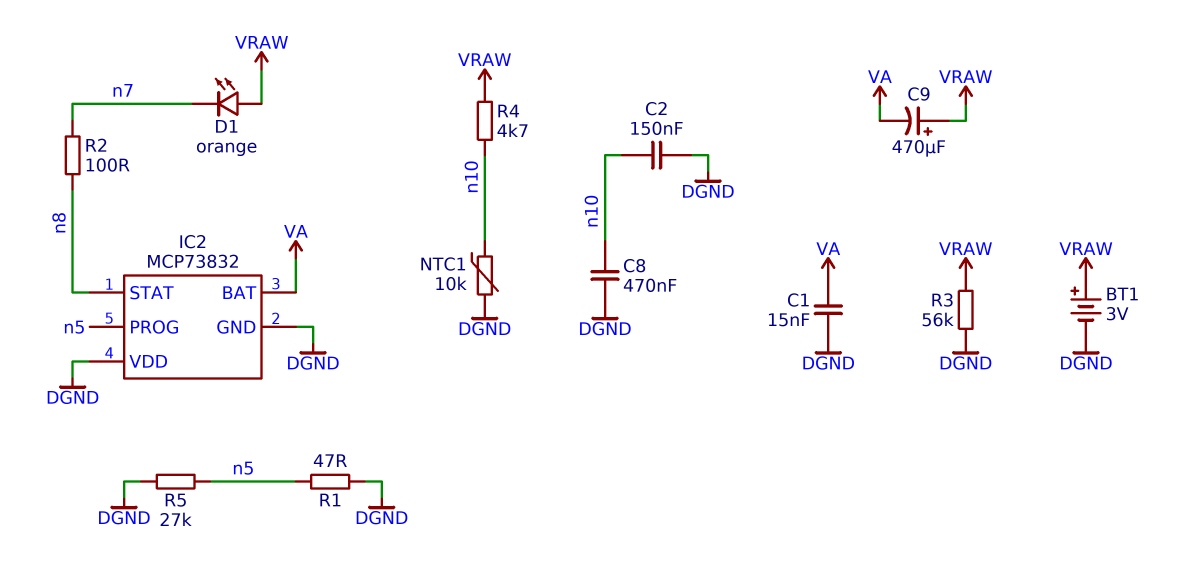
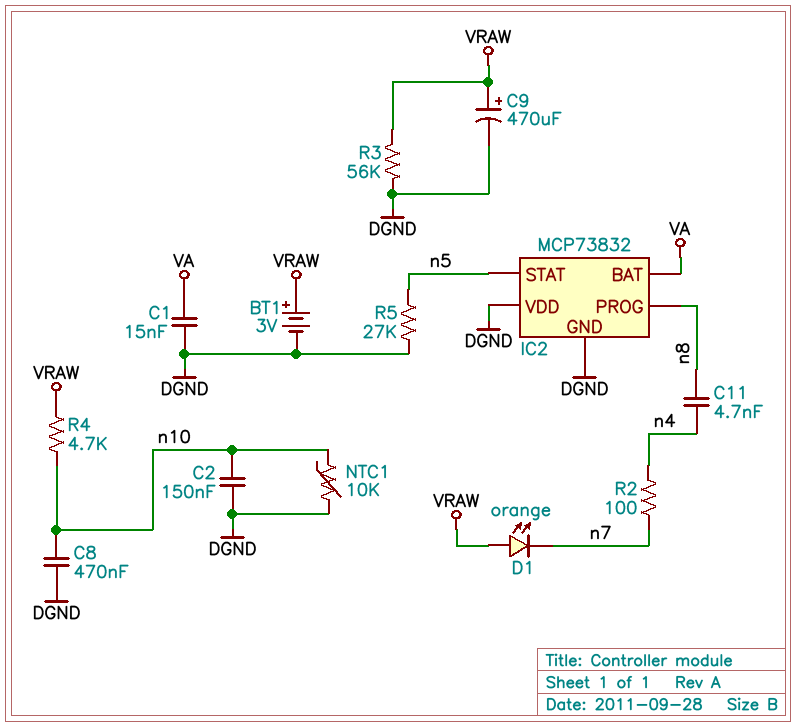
C9: 470uF (plus VRAW, minus VA) -> 470uF (plus VRAW, minus DGND)
C11: none -> 4.7nF (n4, n8)
IC2 pin PROG: n5 -> n8
IC2 pin STAT: n8 -> n5
R1: 47 (DGND, n5) -> none
R2: 100 (n7, n8) -> 100 (n4, n7)

